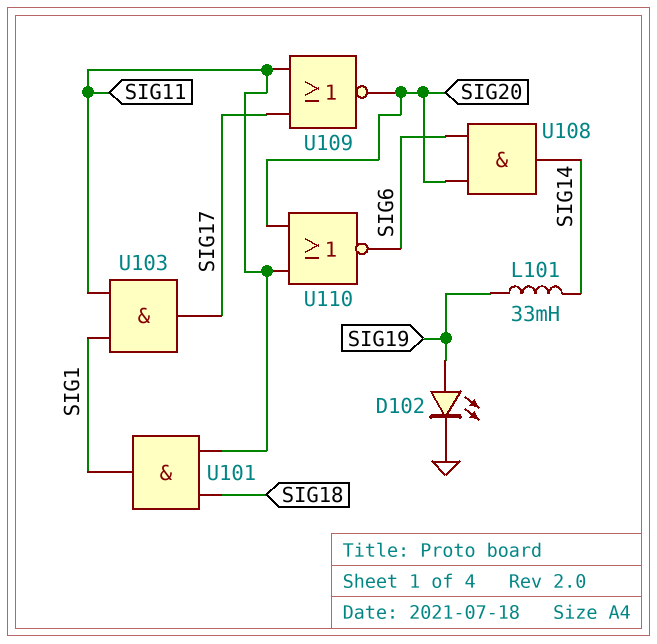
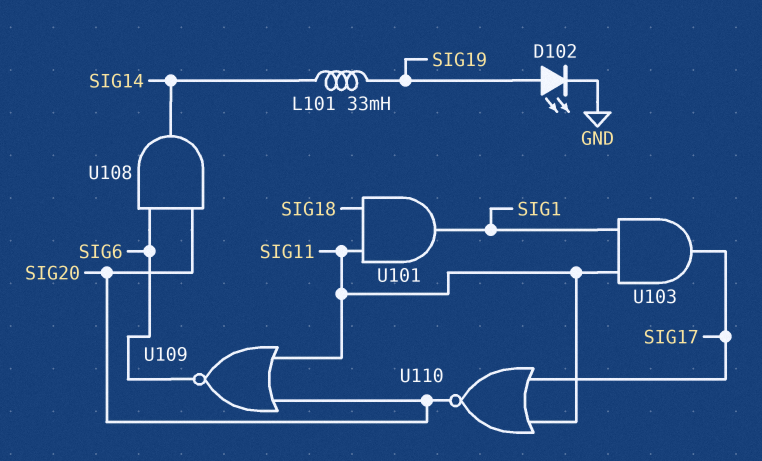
U109: NOR (in SIG11, in SIG17, out SIG20) -> NOR (in SIG11, in SIG20, out SIG6)
U110: NOR (in SIG11, in SIG20, out SIG6) -> NOR (in SIG11, in SIG17, out SIG20)

